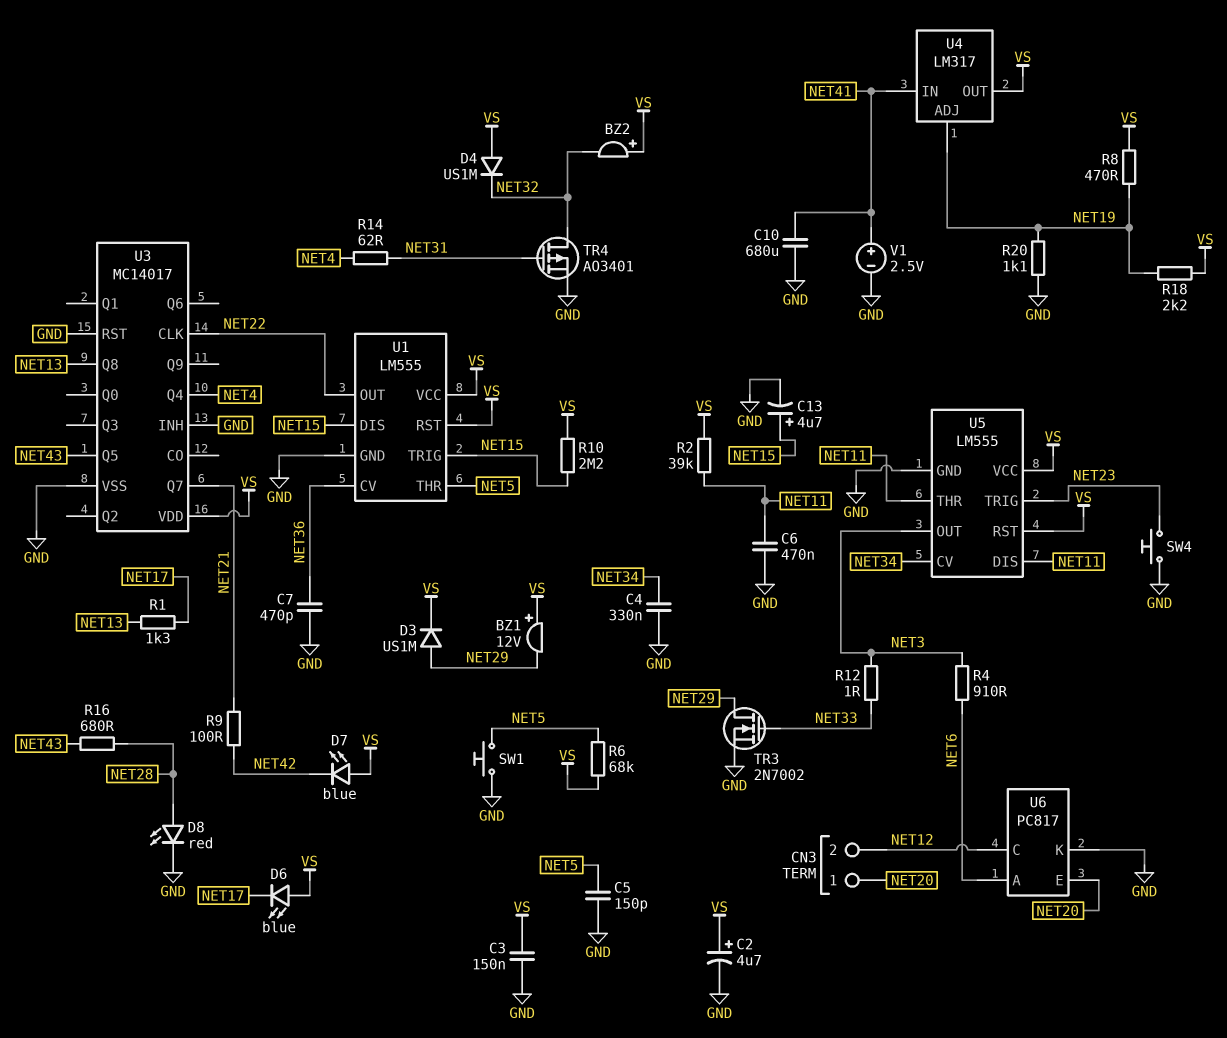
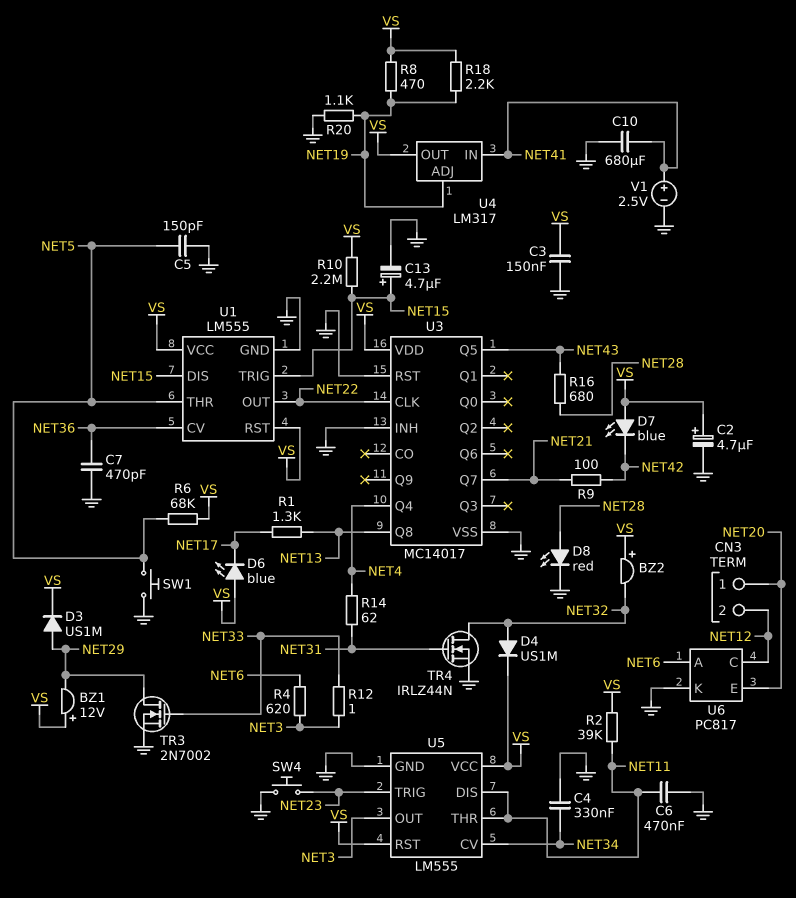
D4: diode US1M (A VS, K NET32) -> diode US1M (A NET32, K VS)
R4: 910 (NET3, NET6) -> 620 (NET3, NET6)
TR4: PMOS AO3401 (G NET31, D NET32, S GND) -> NMOS IRLZ44N (G NET31, D NET32, S GND)

